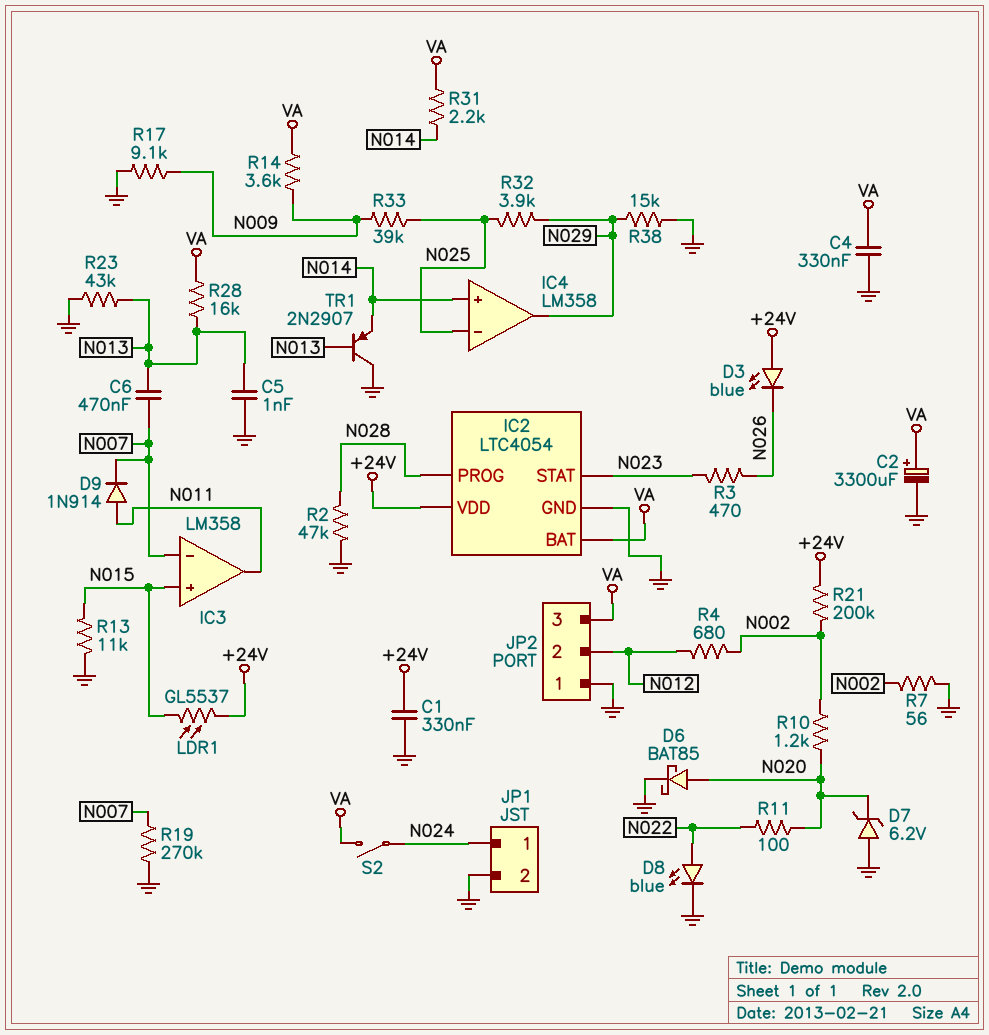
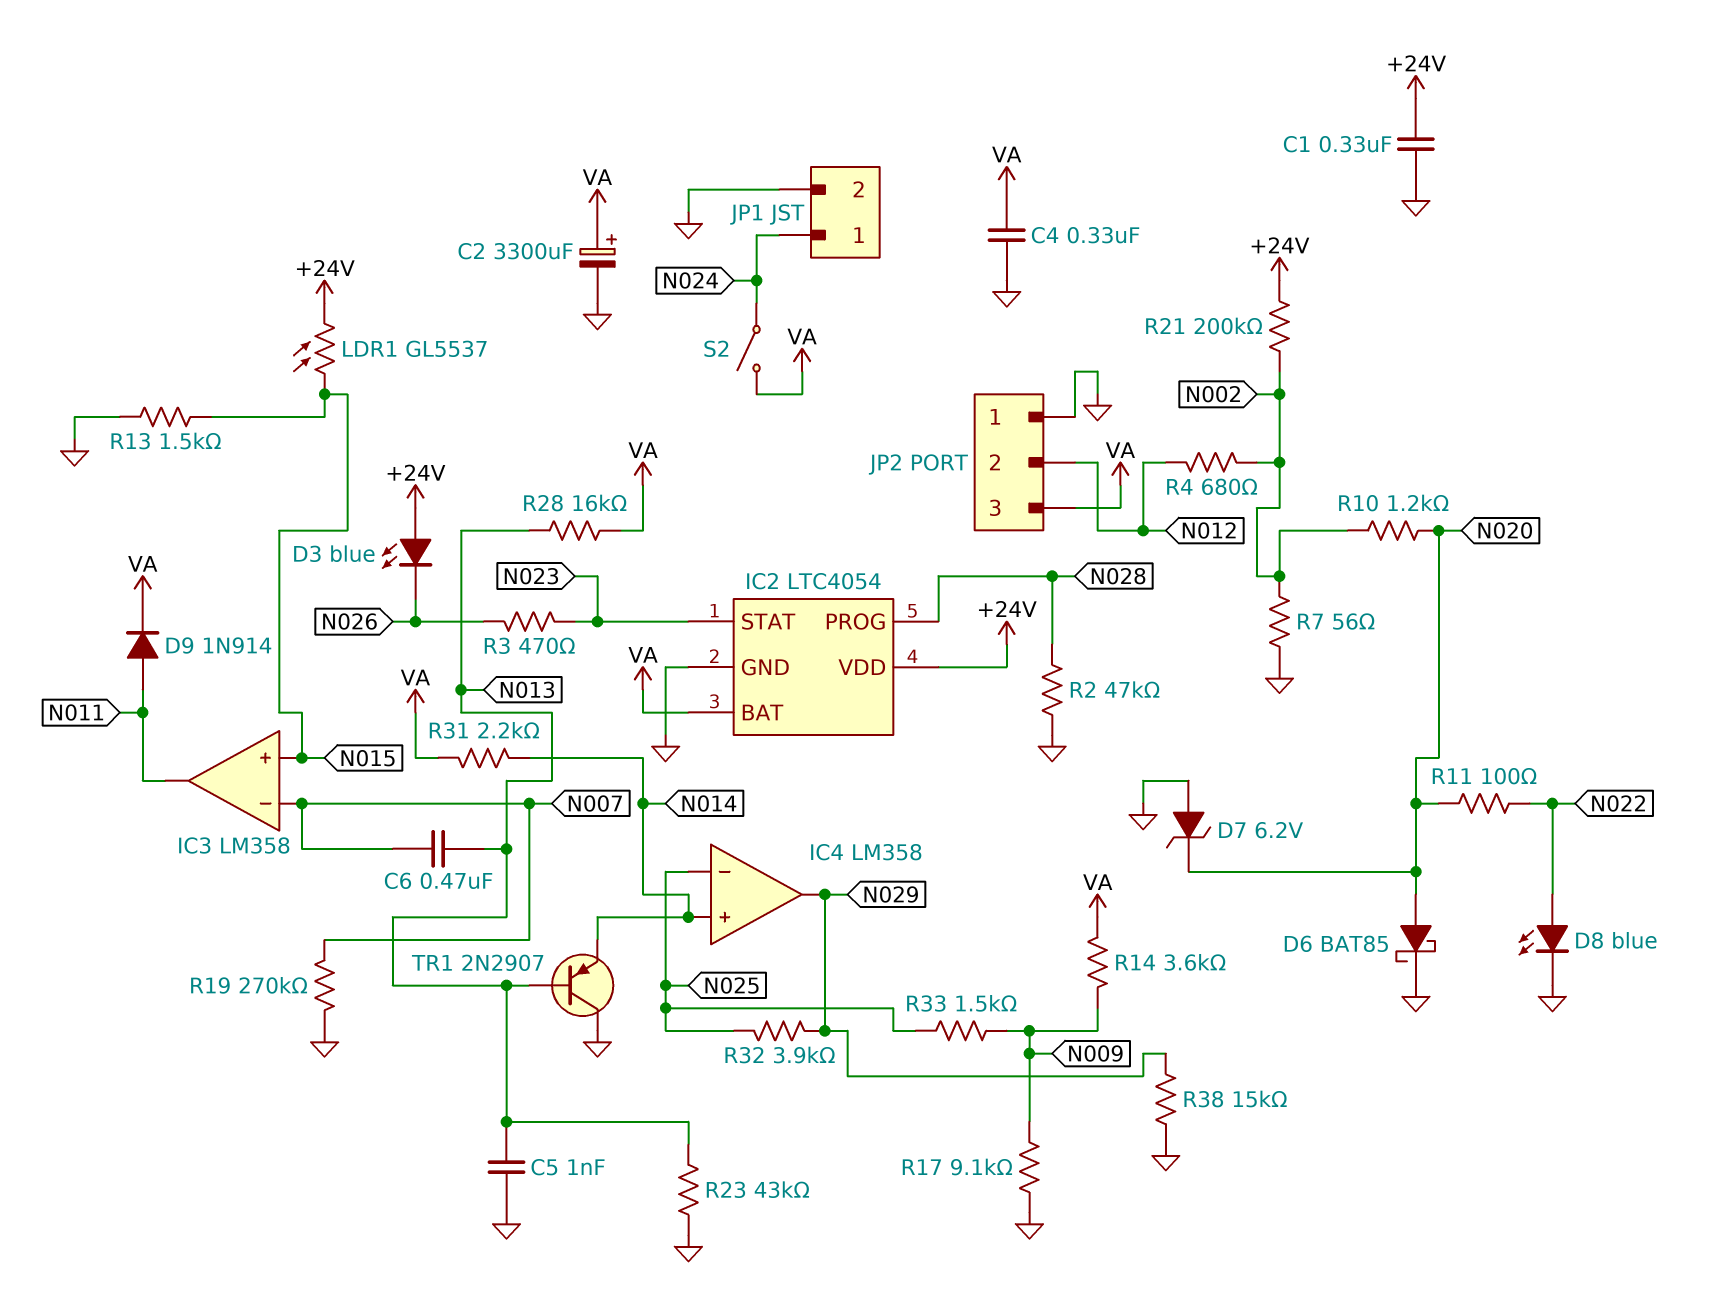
D9: diode 1N914 (A N011, K N007) -> diode 1N914 (A N011, K VA)
R13: 11k (GND, N015) -> 1.5k (GND, N015)
R33: 39k (N009, N025) -> 1.5k (N009, N025)

